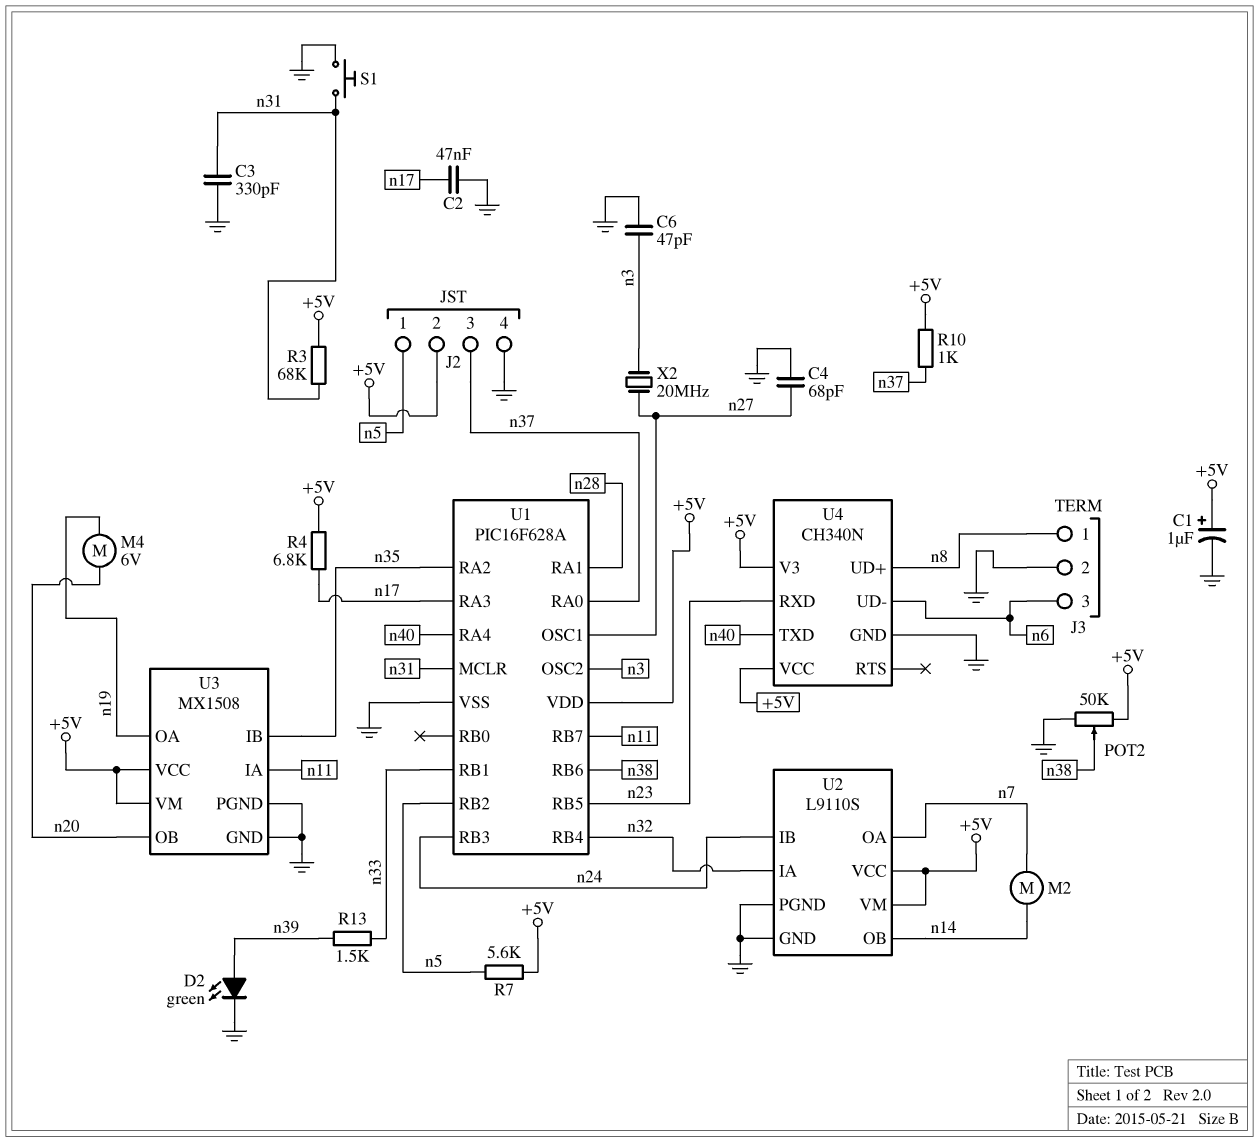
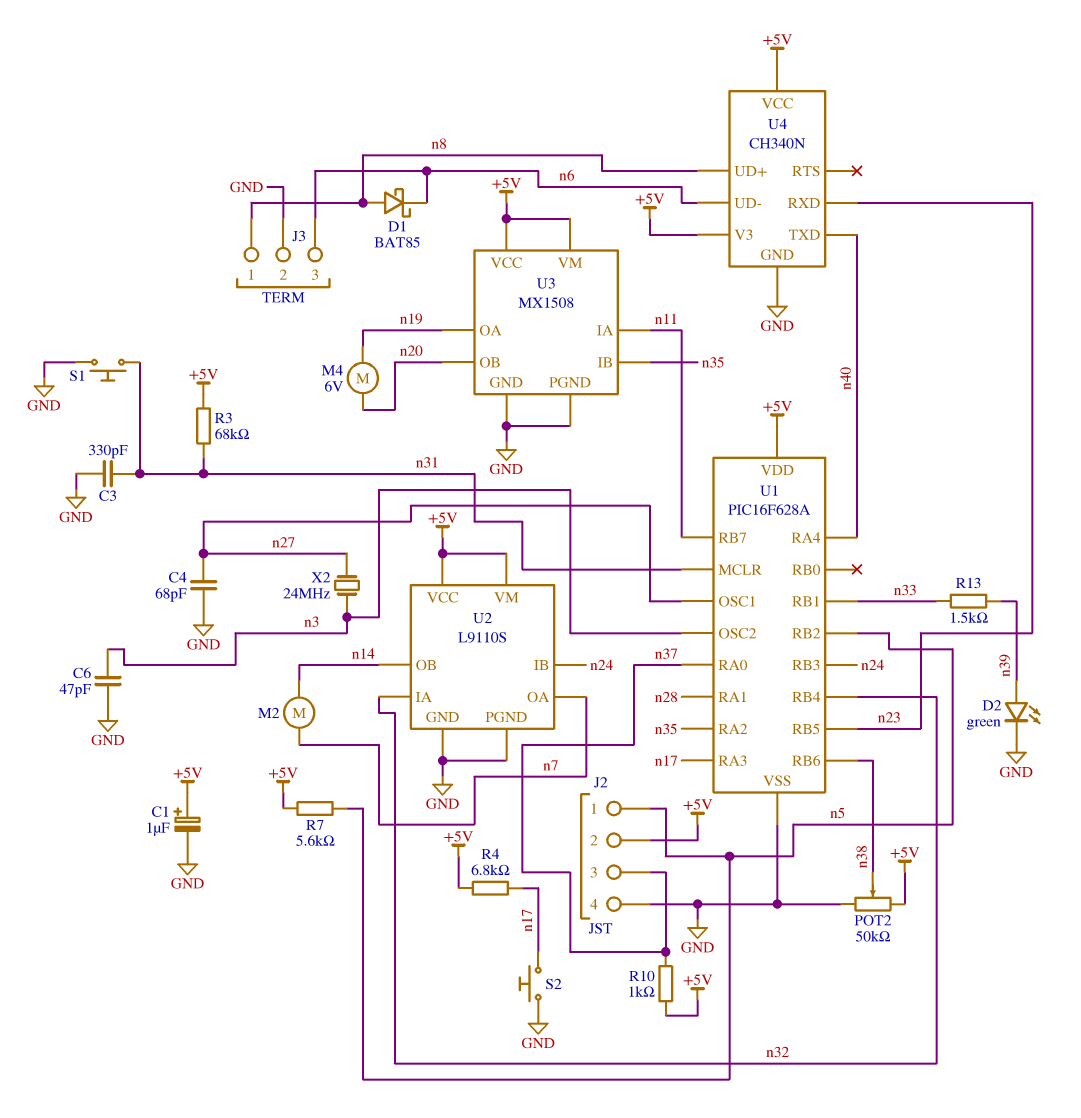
C2: 47nF (GND, n17) -> none
D1: none -> schottky BAT85 (A n8, K n6)
S2: none -> button (GND, n17)
X2: 20MHz (n3, n27) -> 24MHz (n3, n27)

